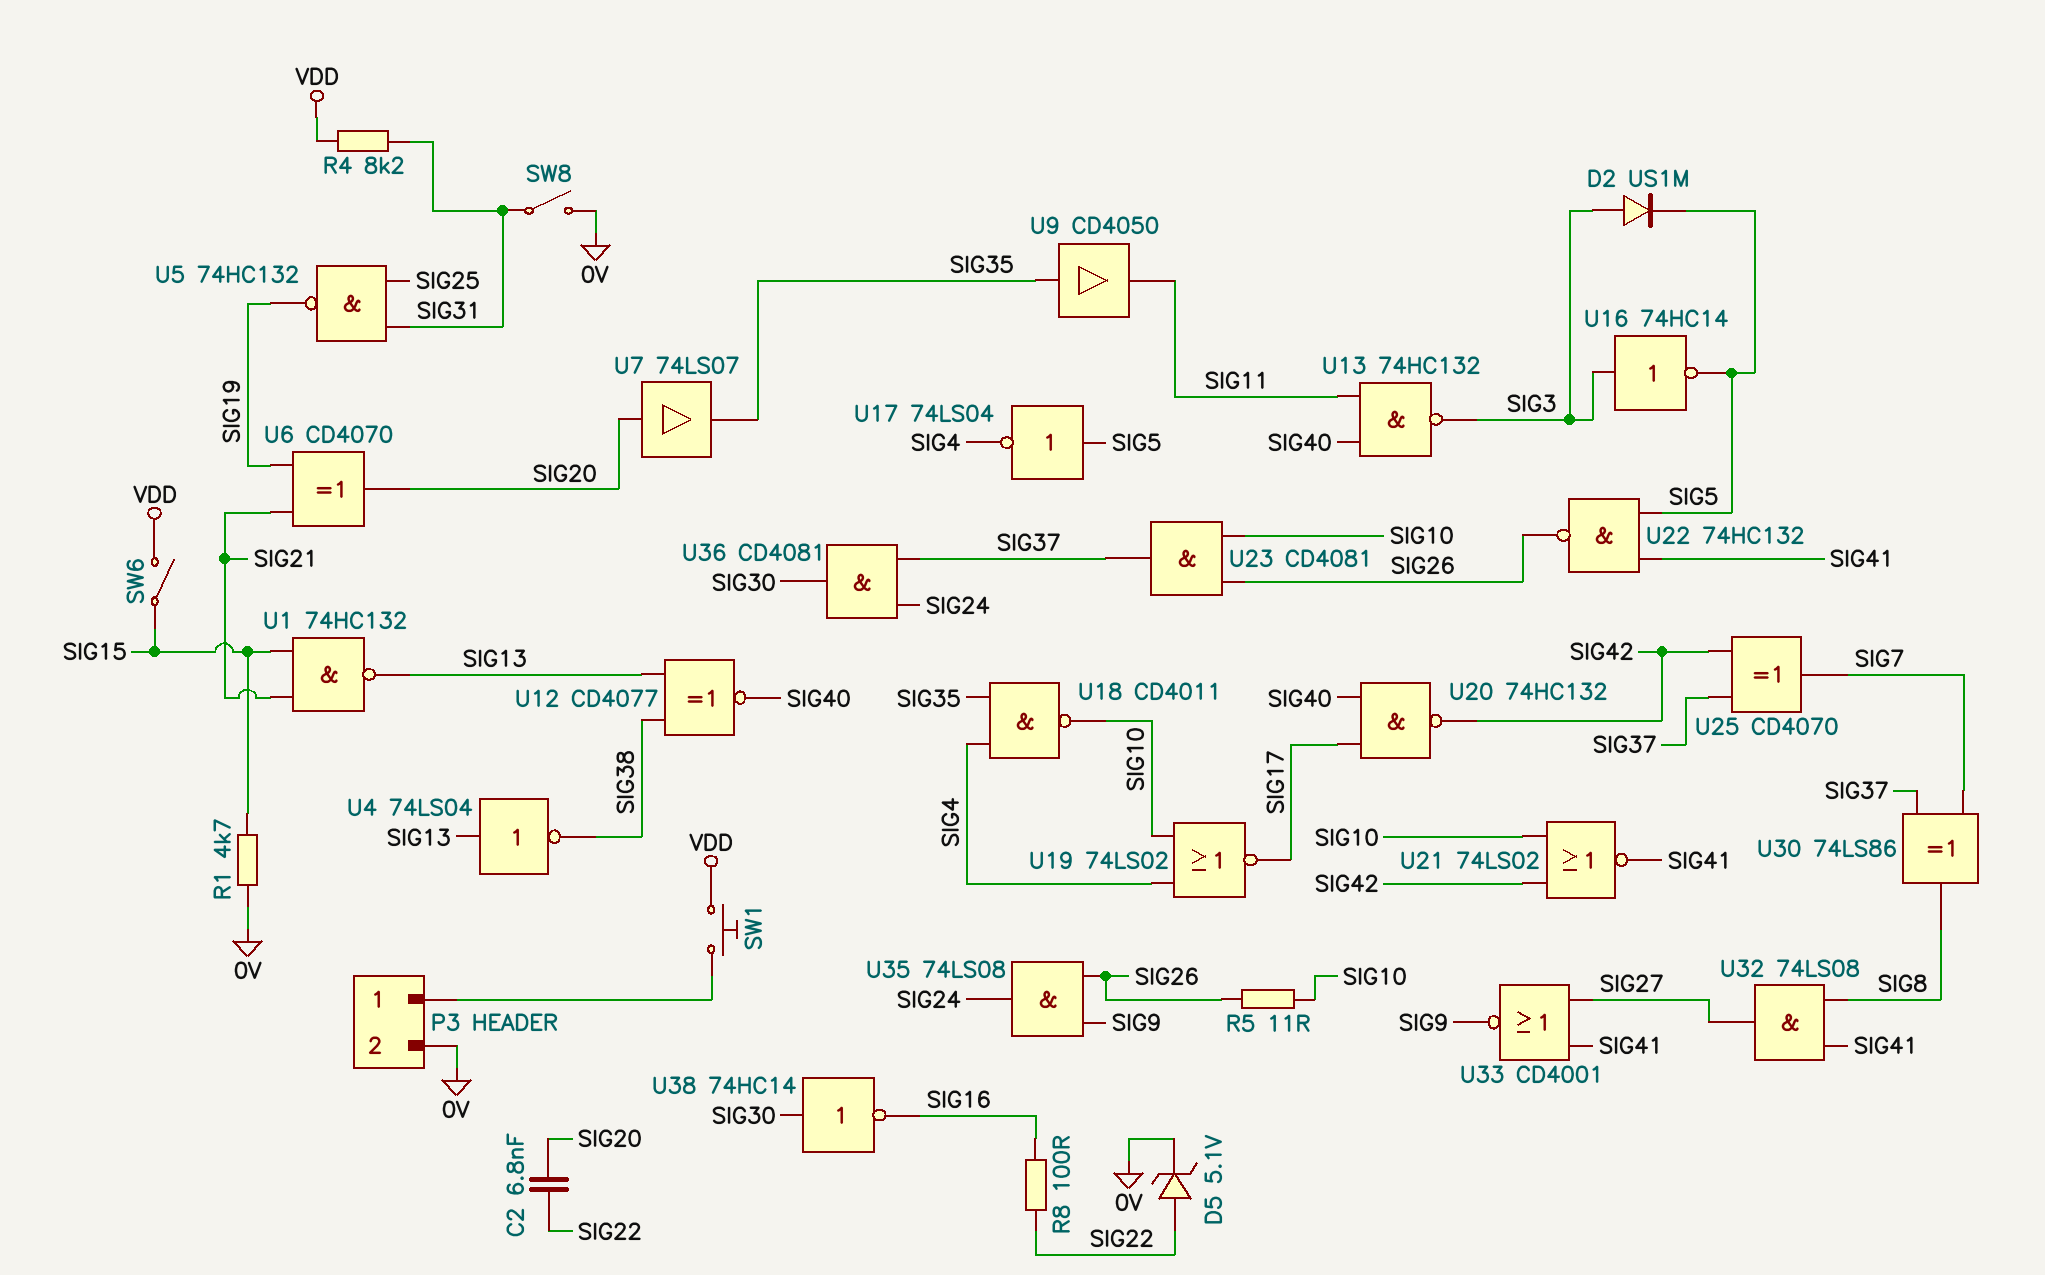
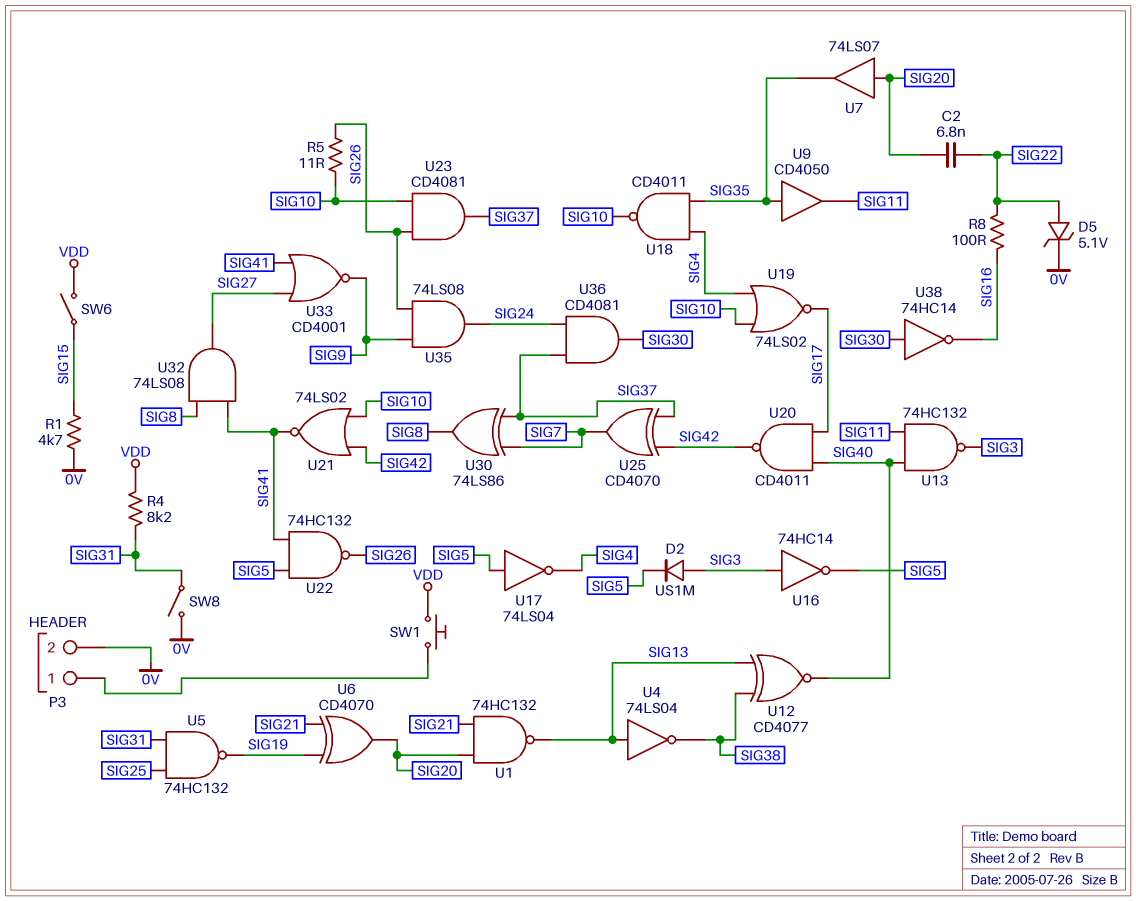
U1: NAND 74HC132 (in SIG15, in SIG21, out SIG13) -> NAND 74HC132 (in SIG20, in SIG21, out SIG13)
U20: NAND 74HC132 (in SIG17, in SIG40, out SIG42) -> NAND CD4011 (in SIG17, in SIG40, out SIG42)

